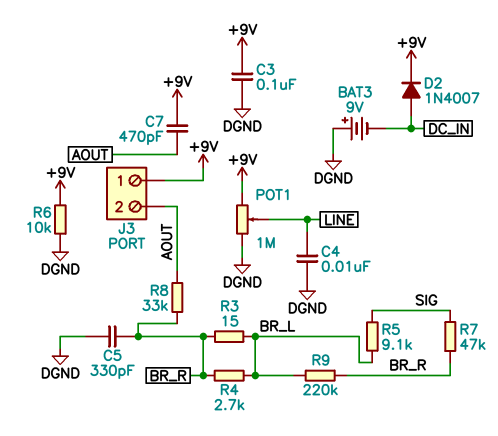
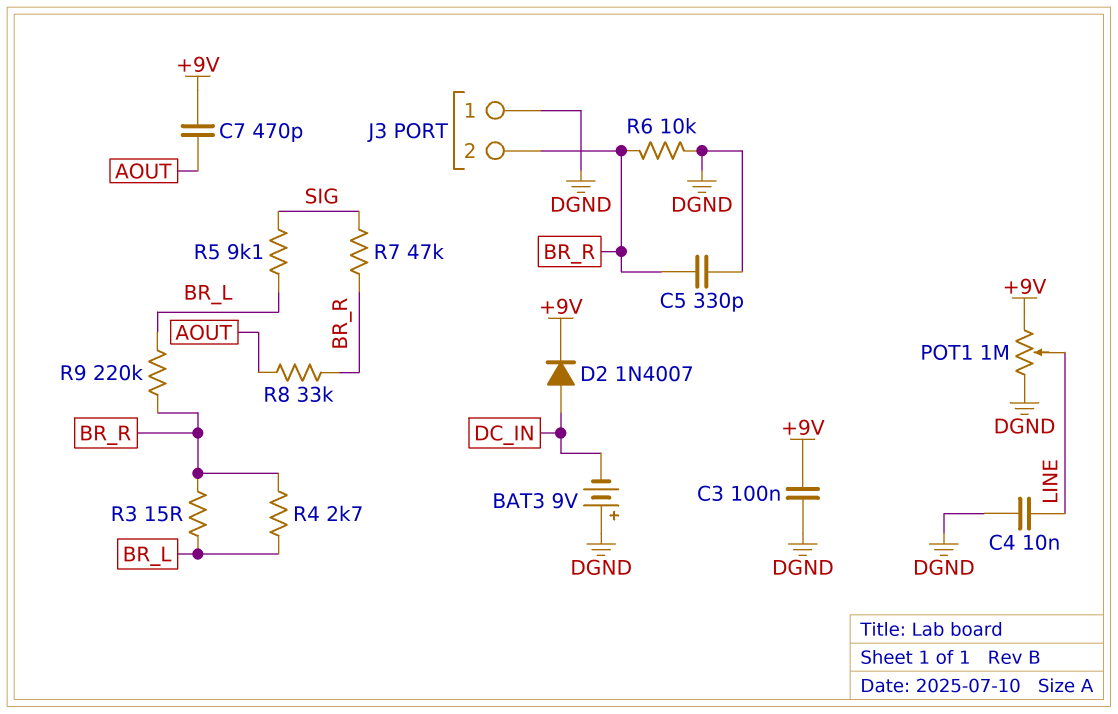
J3 pin 1: +9V -> DGND
J3 pin 2: AOUT -> BR_R
R6: 10k (+9V, DGND) -> 10k (BR_R, DGND)

